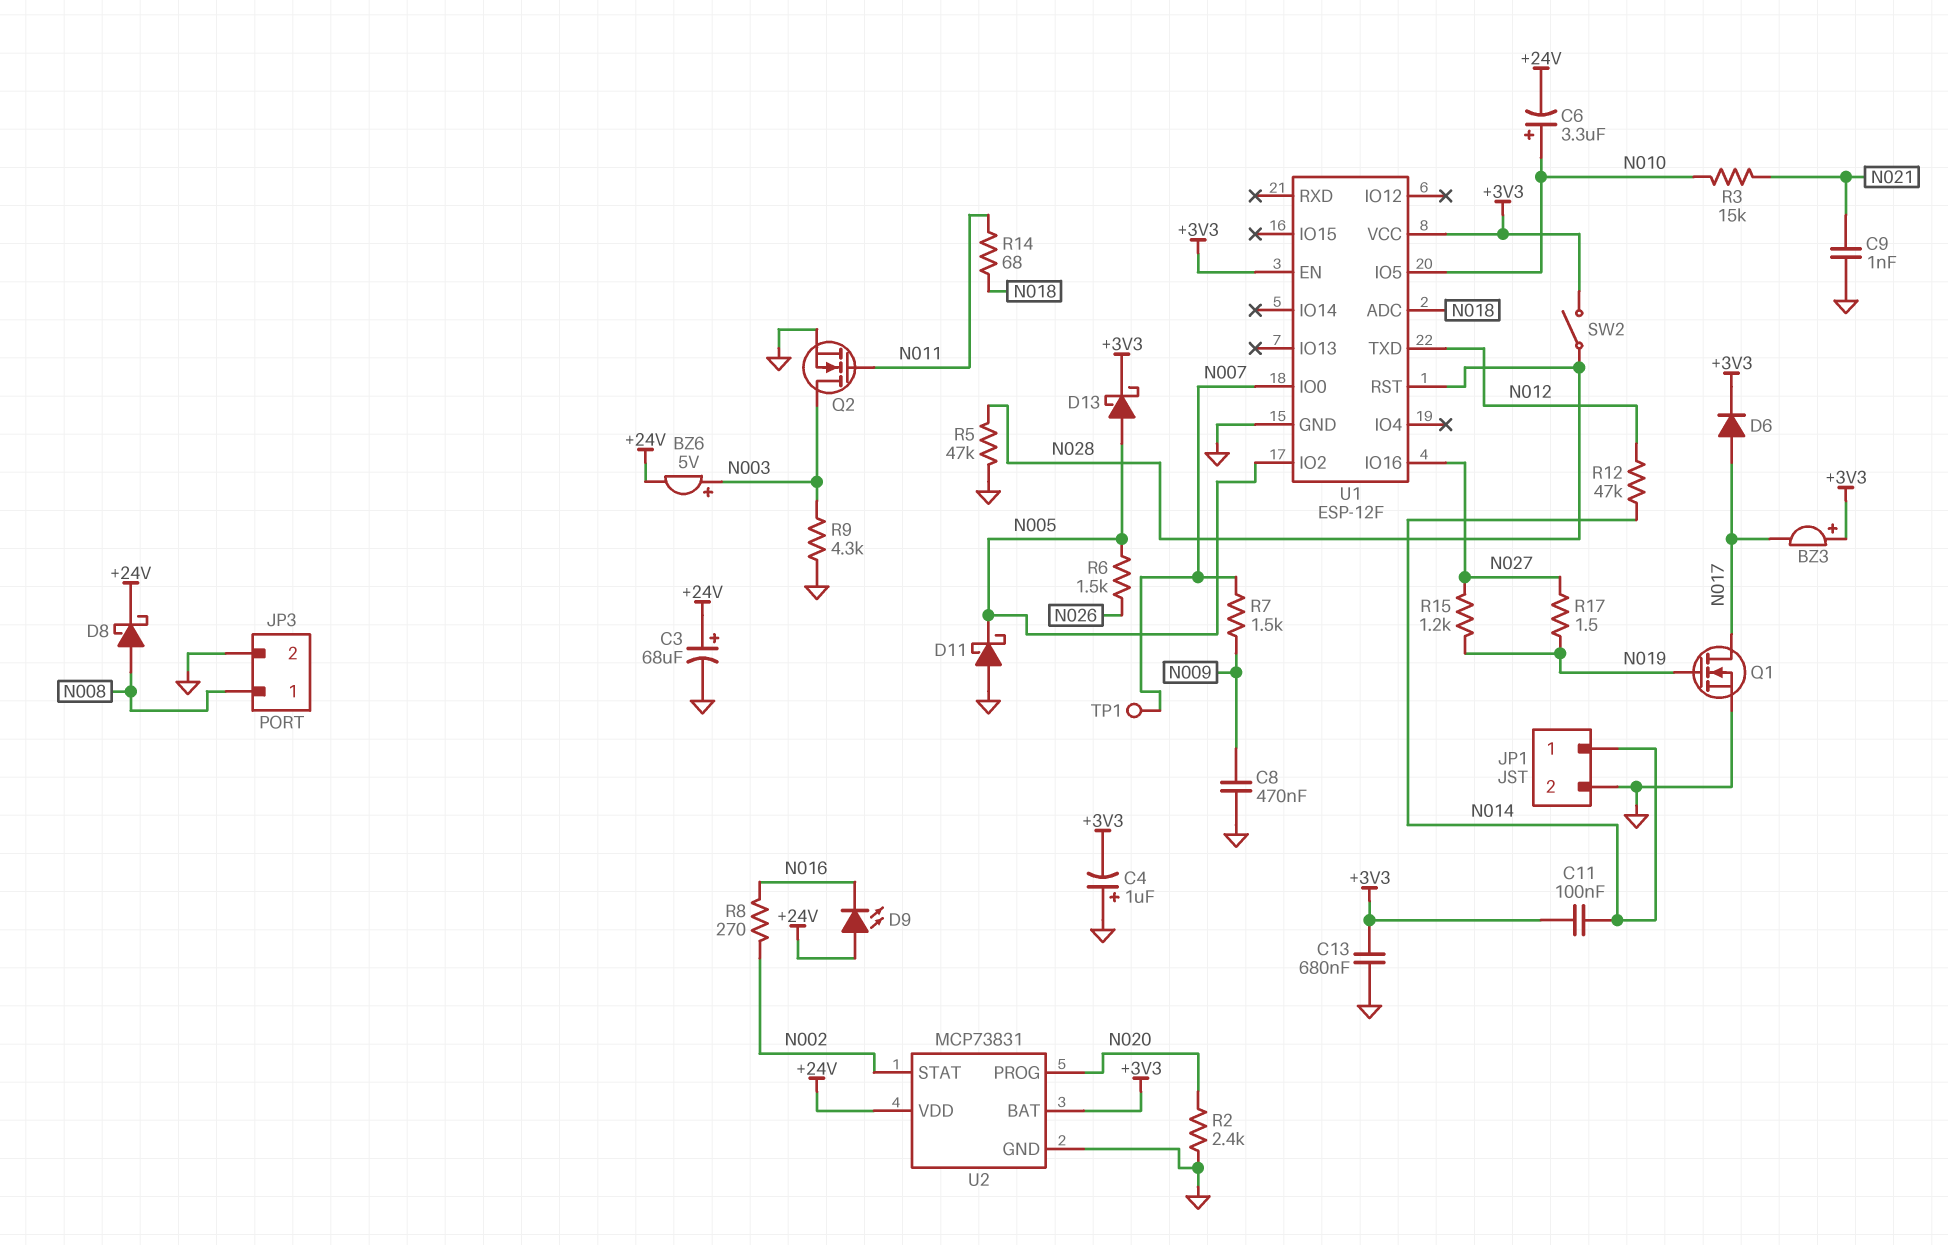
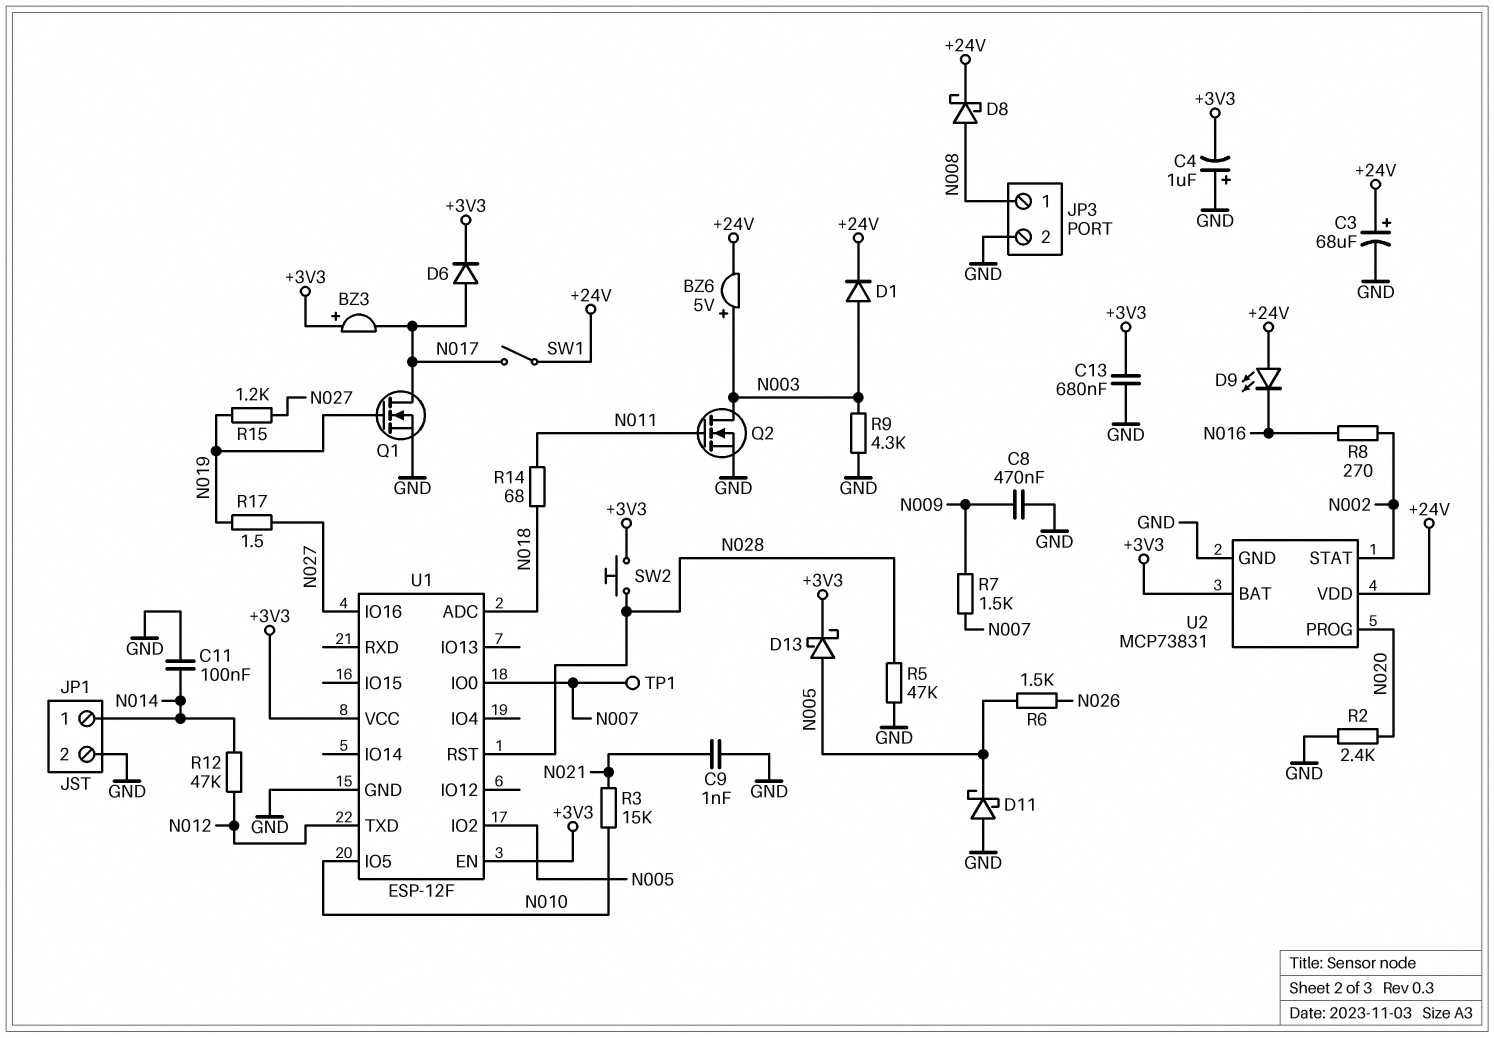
C6: 3.3uF (plus N010, minus +24V) -> none
C11: 100nF (+3V3, N014) -> 100nF (GND, N014)
D1: none -> diode (A N003, K +24V)
SW1: none -> switch (+24V, N017)
SW2: switch (+3V3, N028) -> button (+3V3, N028)

